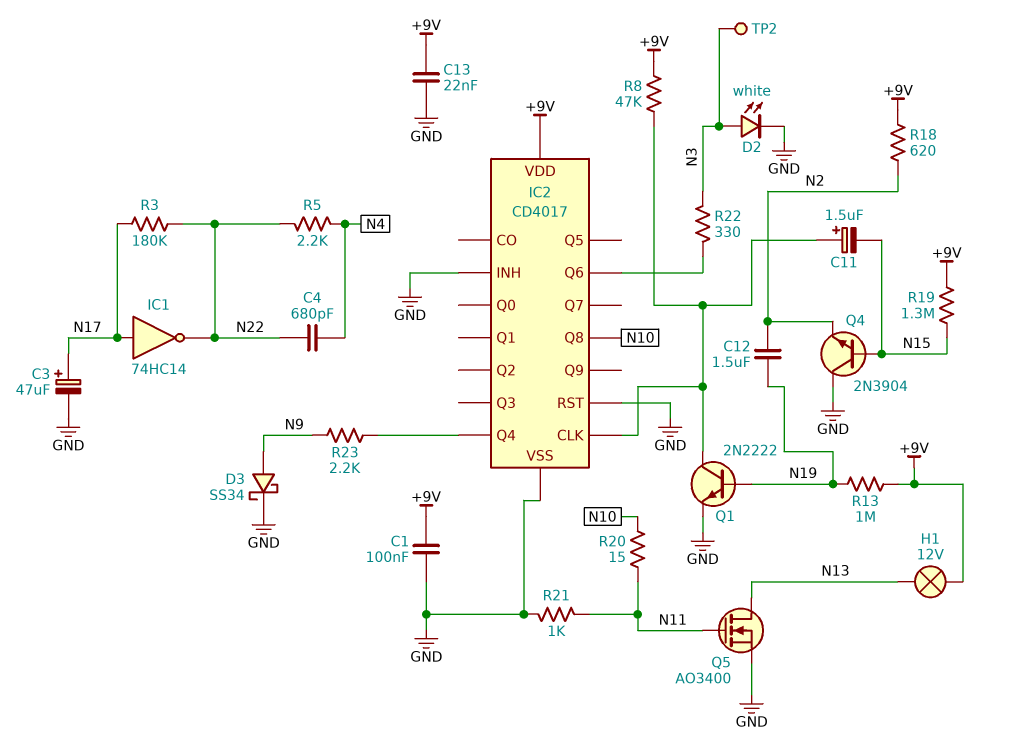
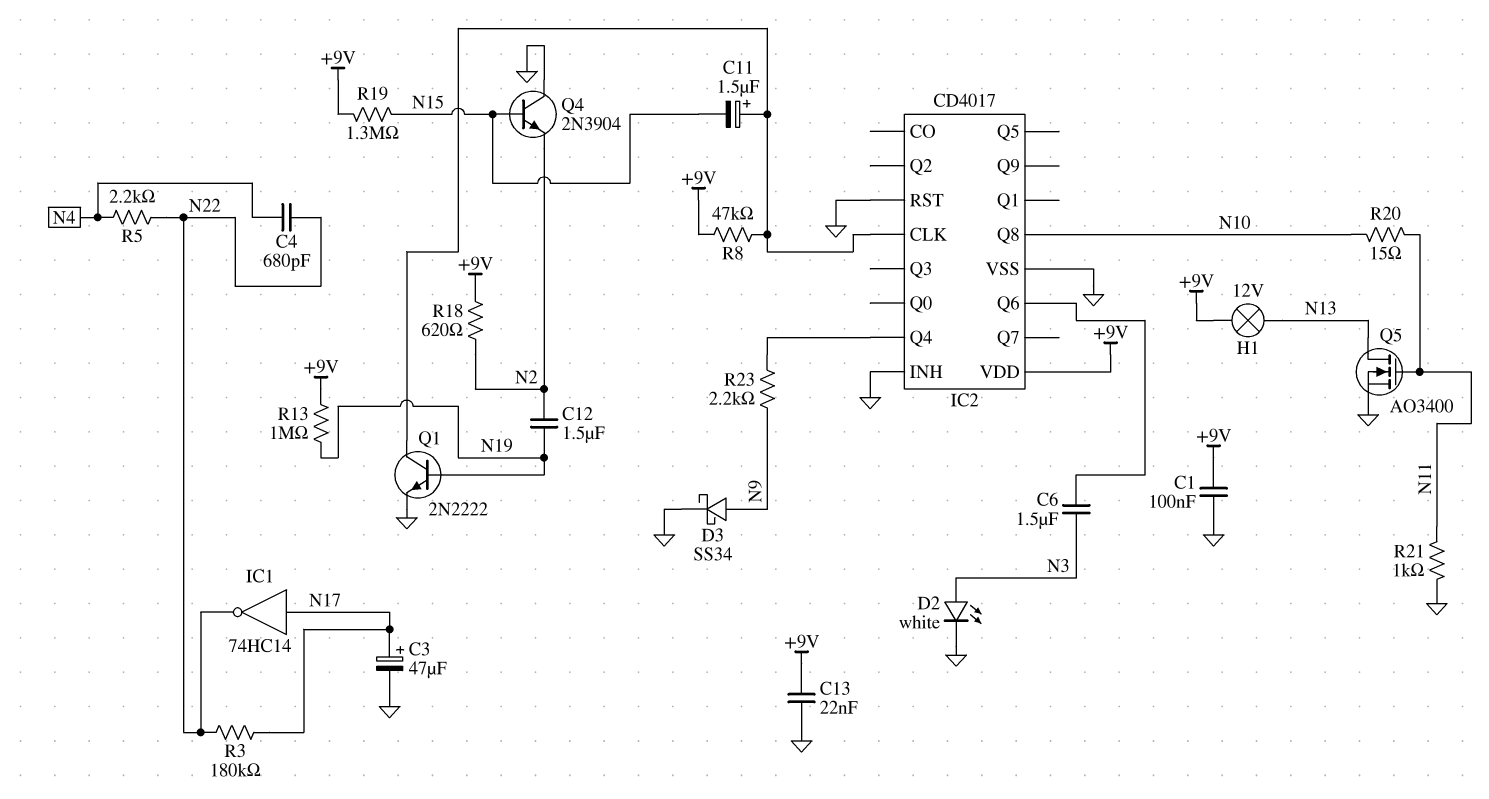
C6: none -> 1.5uF (IC2/Q6, N3)
R22: 330 (IC2/Q6, N3) -> none
TP2: test point (N3) -> none

